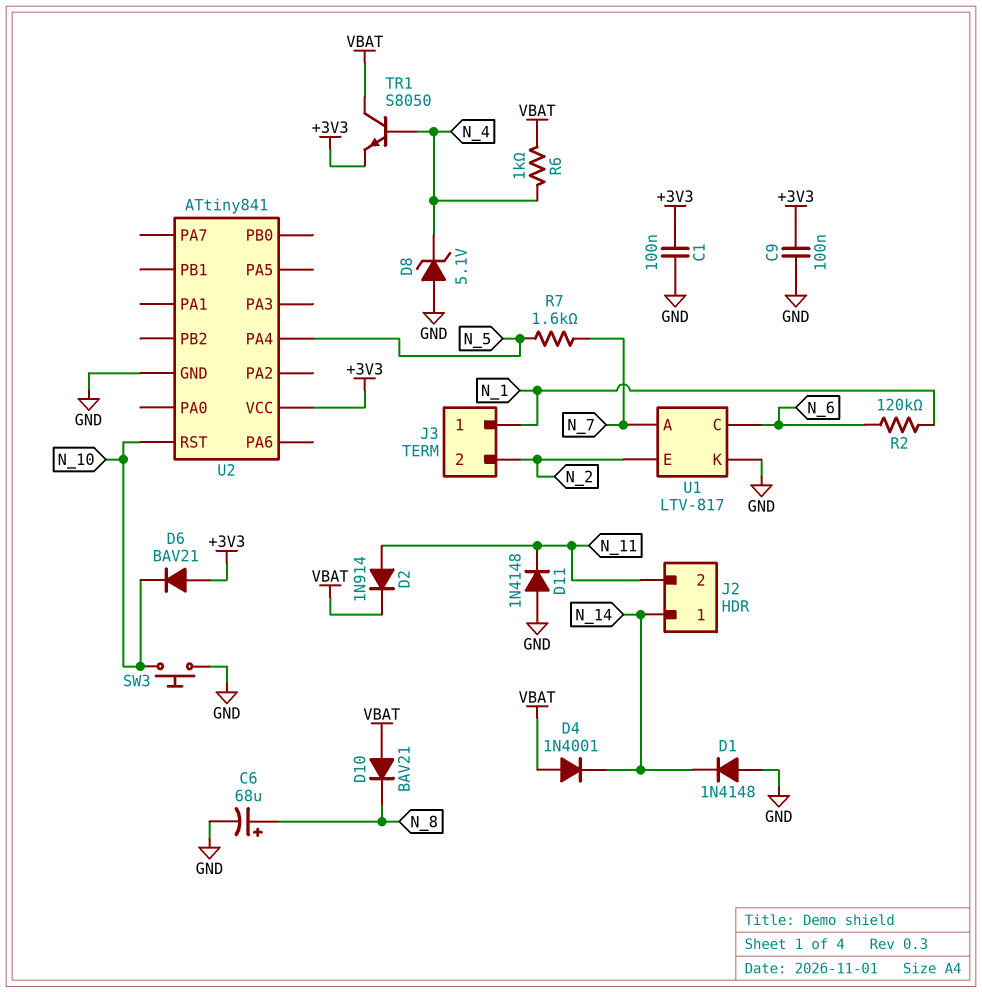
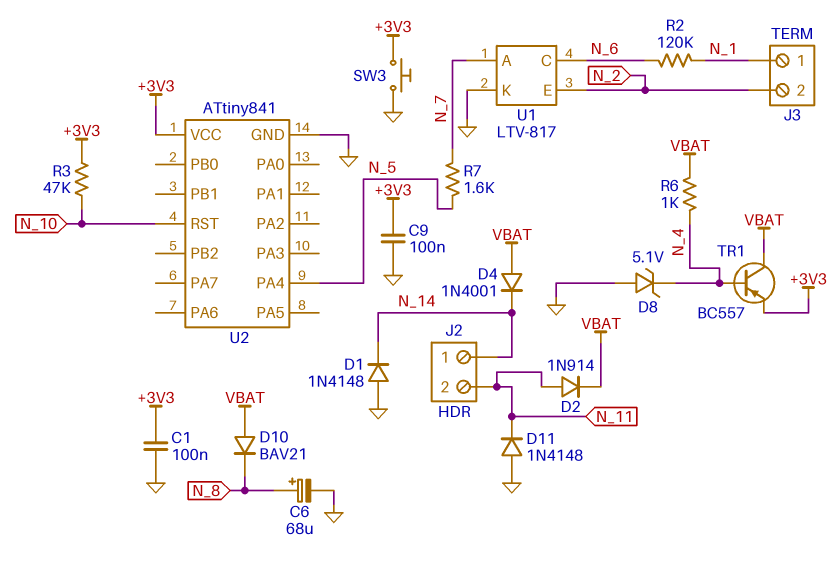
D6: diode BAV21 (A +3V3, K N_10) -> none
R3: none -> 47k (+3V3, N_10)
SW3: button (GND, N_10) -> button (+3V3, GND)
TR1: NPN S8050 (B N_4, C VBAT, E +3V3) -> PNP BC557 (B N_4, C VBAT, E +3V3)

